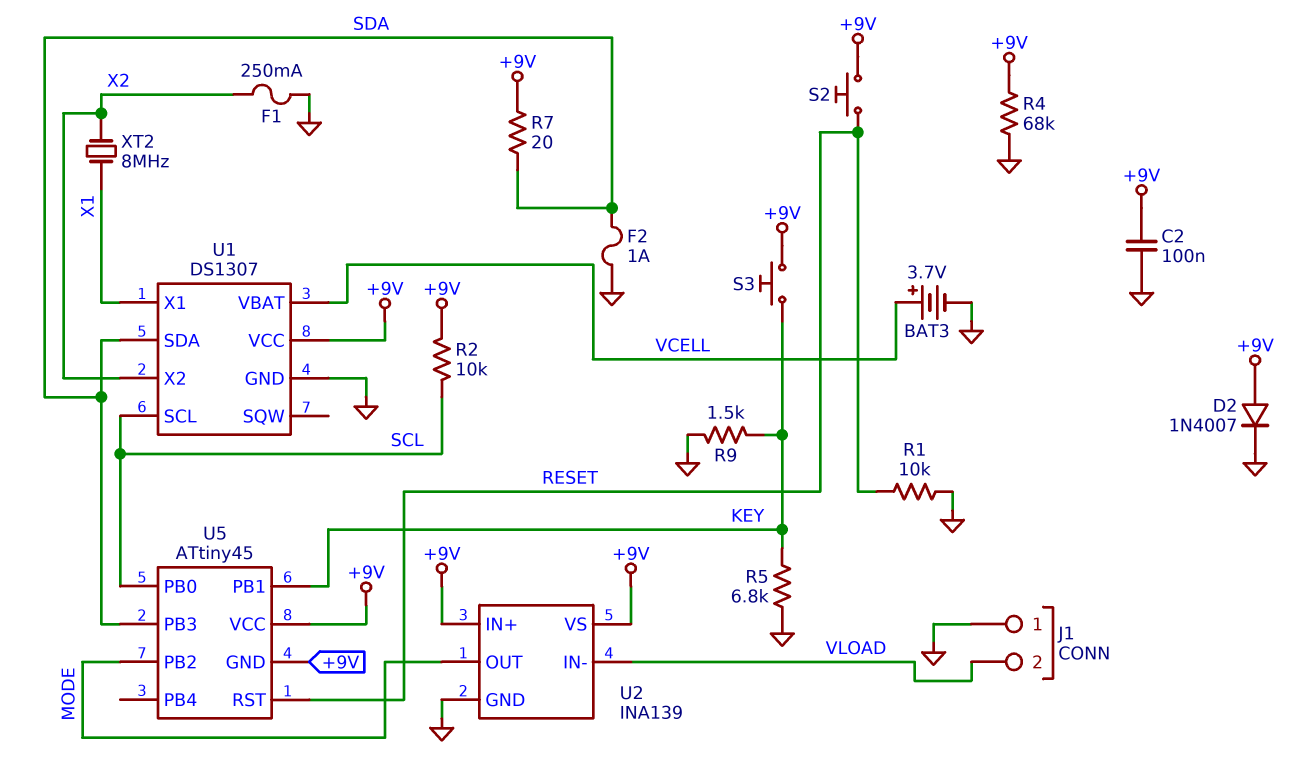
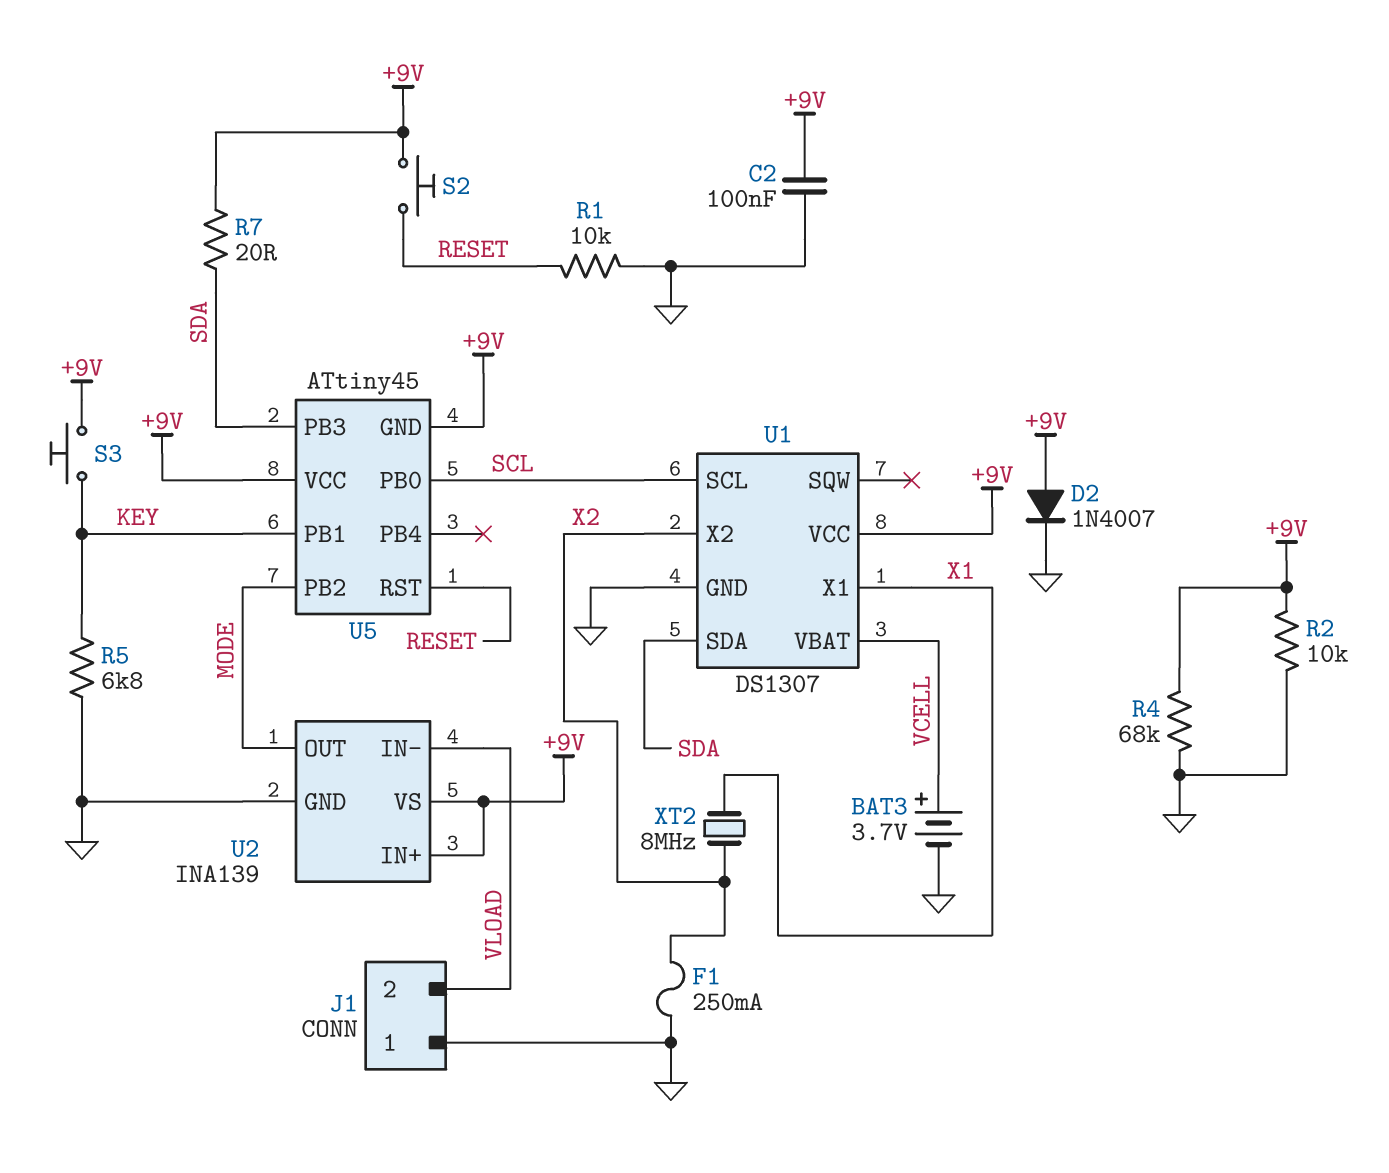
F2: 1A (GND, SDA) -> none
R2: 10k (+9V, SCL) -> 10k (+9V, GND)
R9: 1.5k (GND, KEY) -> none

